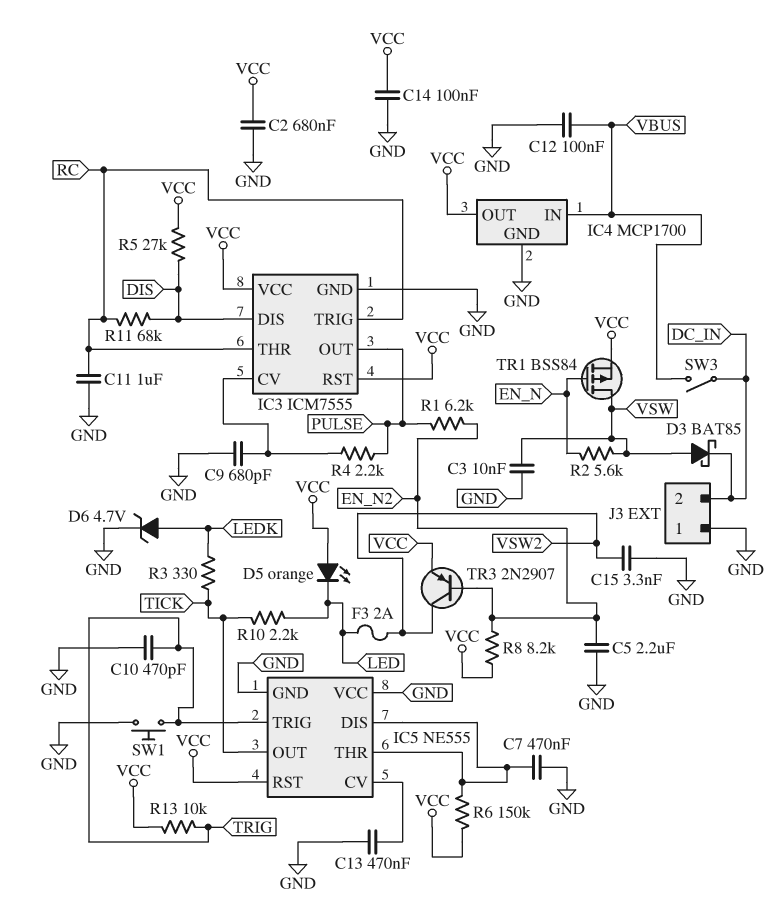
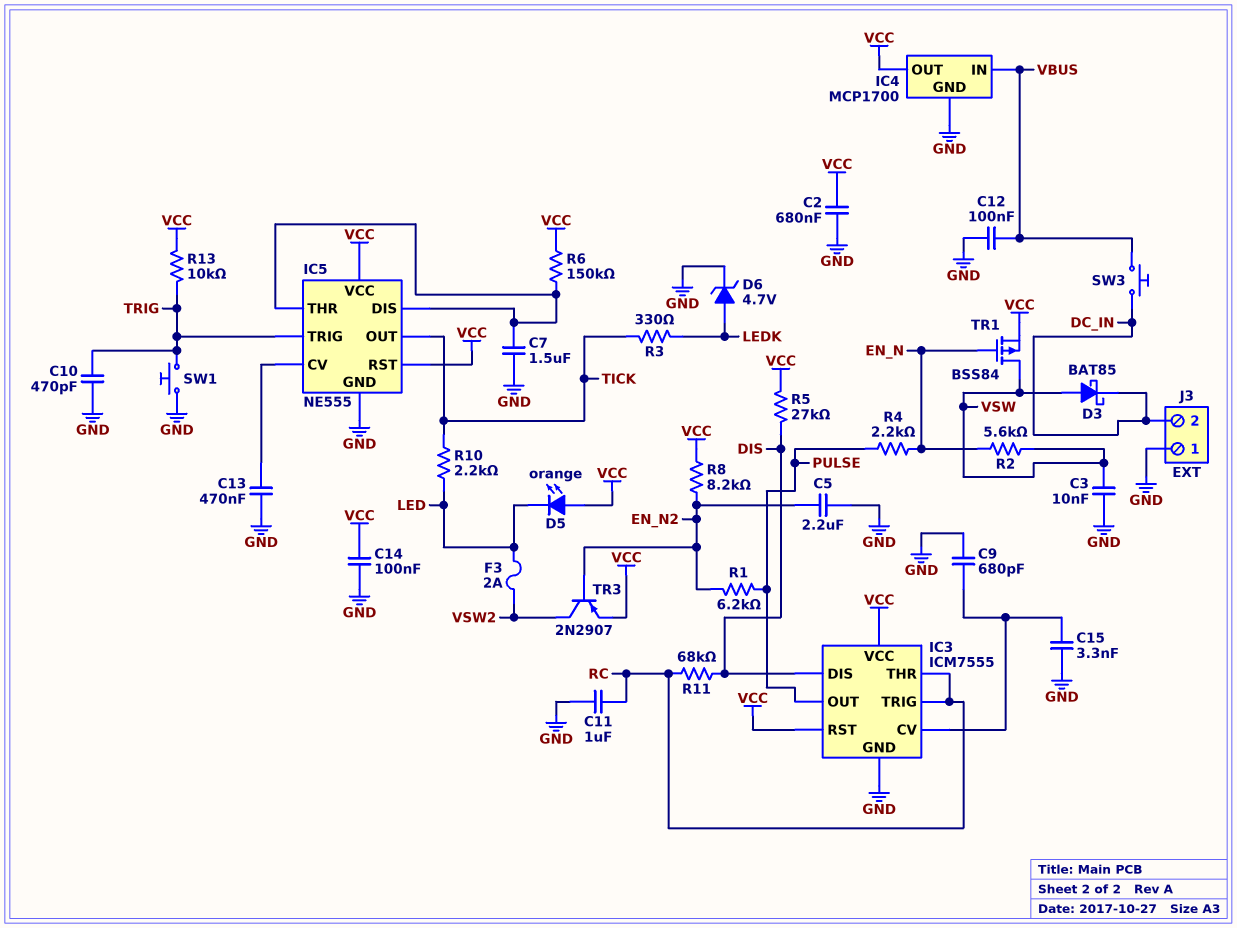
C7: 470nF (GND, IC5/DIS) -> 1.5uF (GND, IC5/DIS)
C15: 3.3nF (GND, VSW2) -> 3.3nF (GND, IC3/CV)
IC5 pin VCC: GND -> VCC
R4: 2.2k (IC3/CV, PULSE) -> 2.2k (EN_N, PULSE)
SW3: switch (DC_IN, VBUS) -> button (DC_IN, VBUS)

